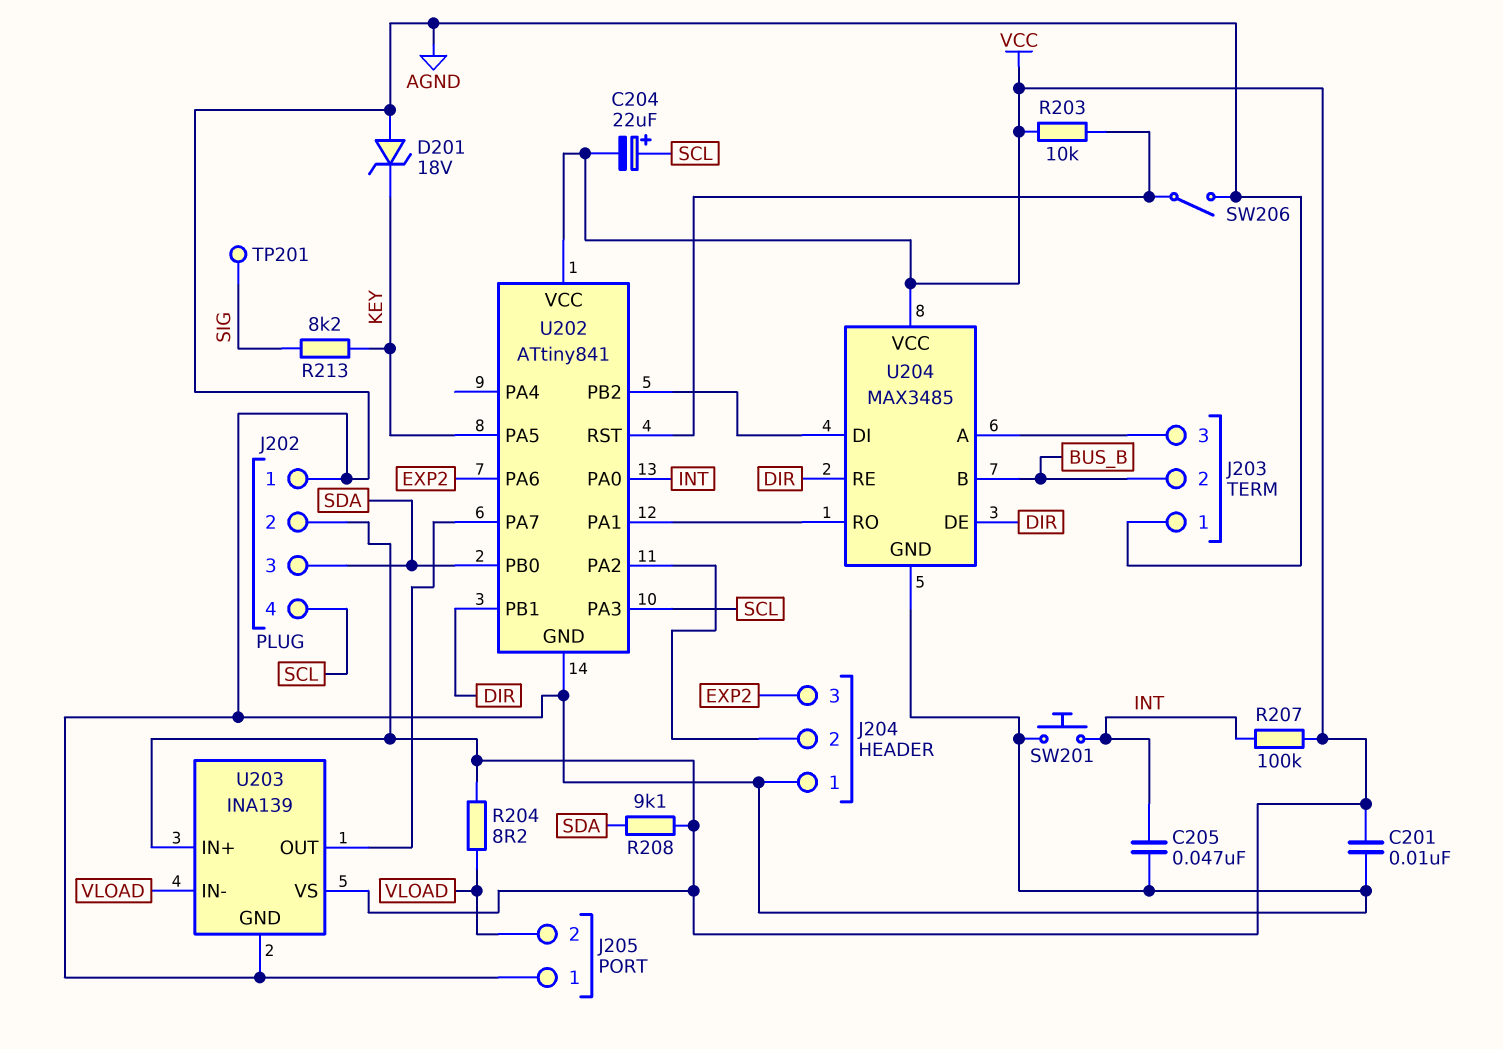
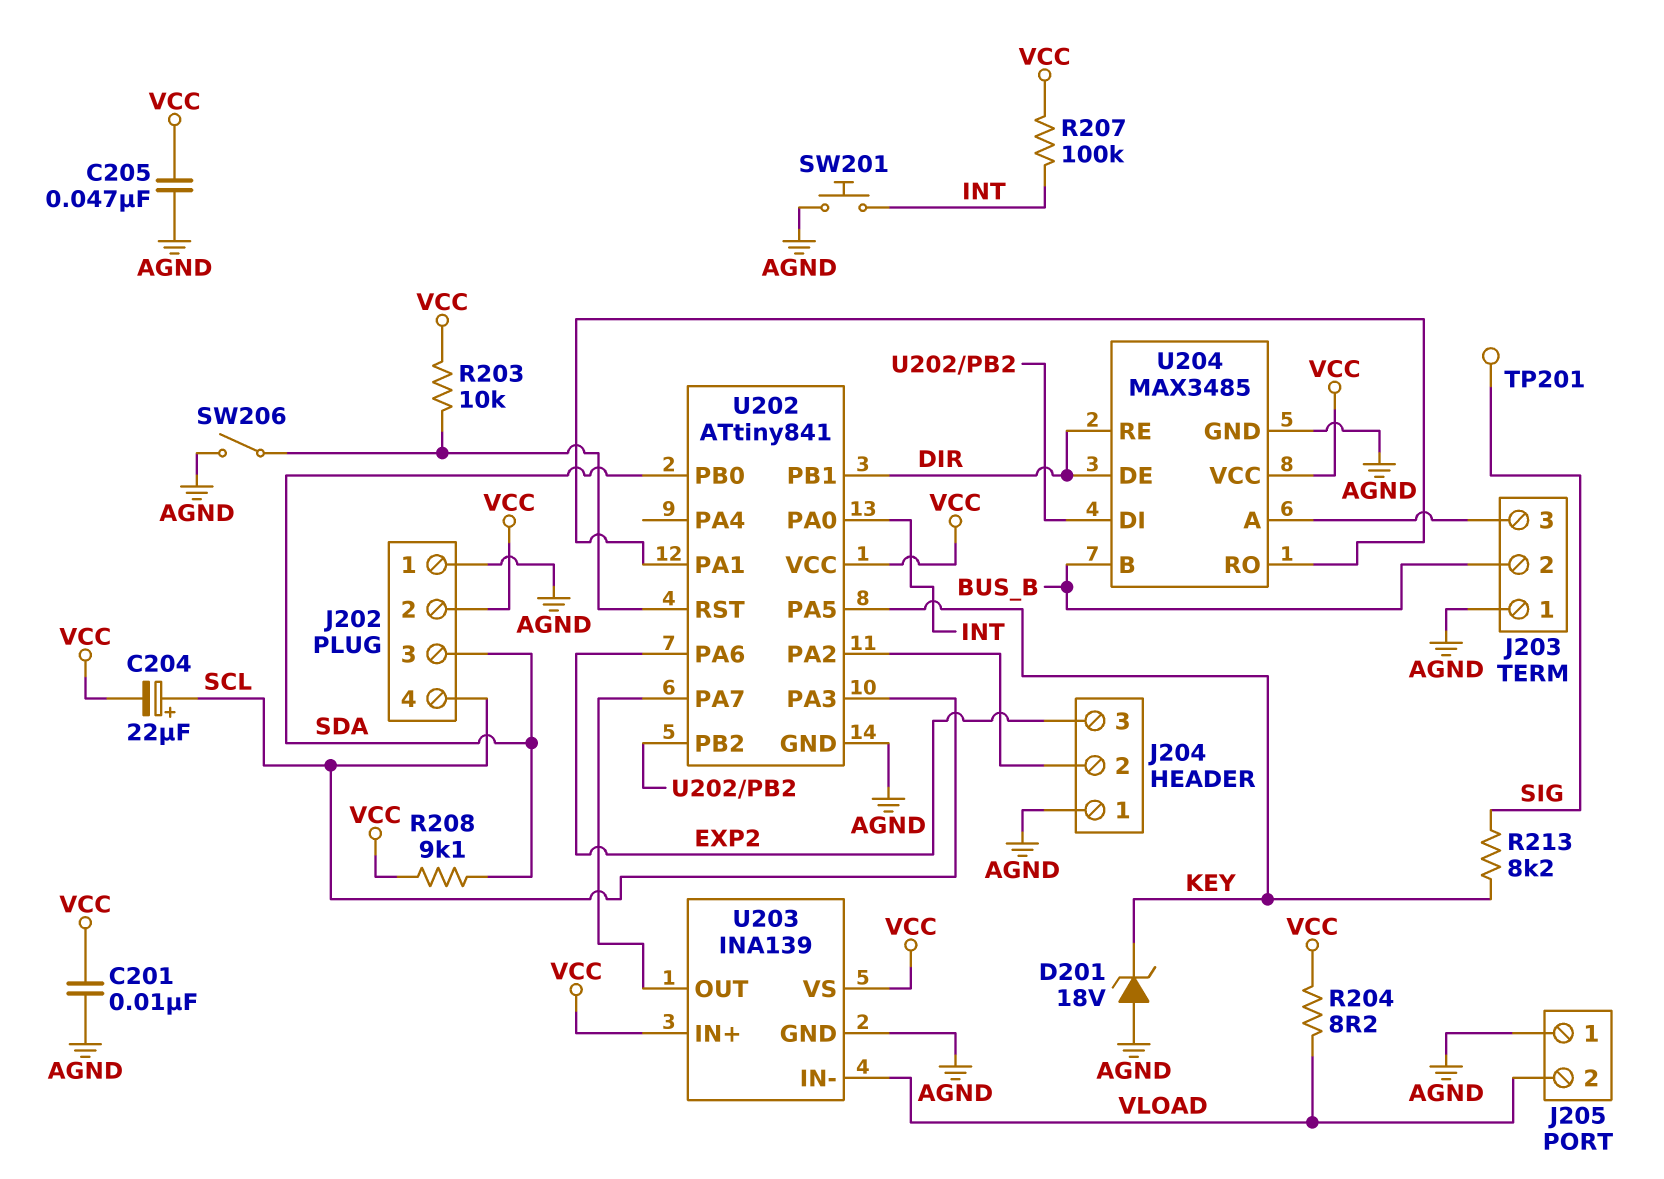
C205: 47nF (AGND, INT) -> 47nF (AGND, VCC)

